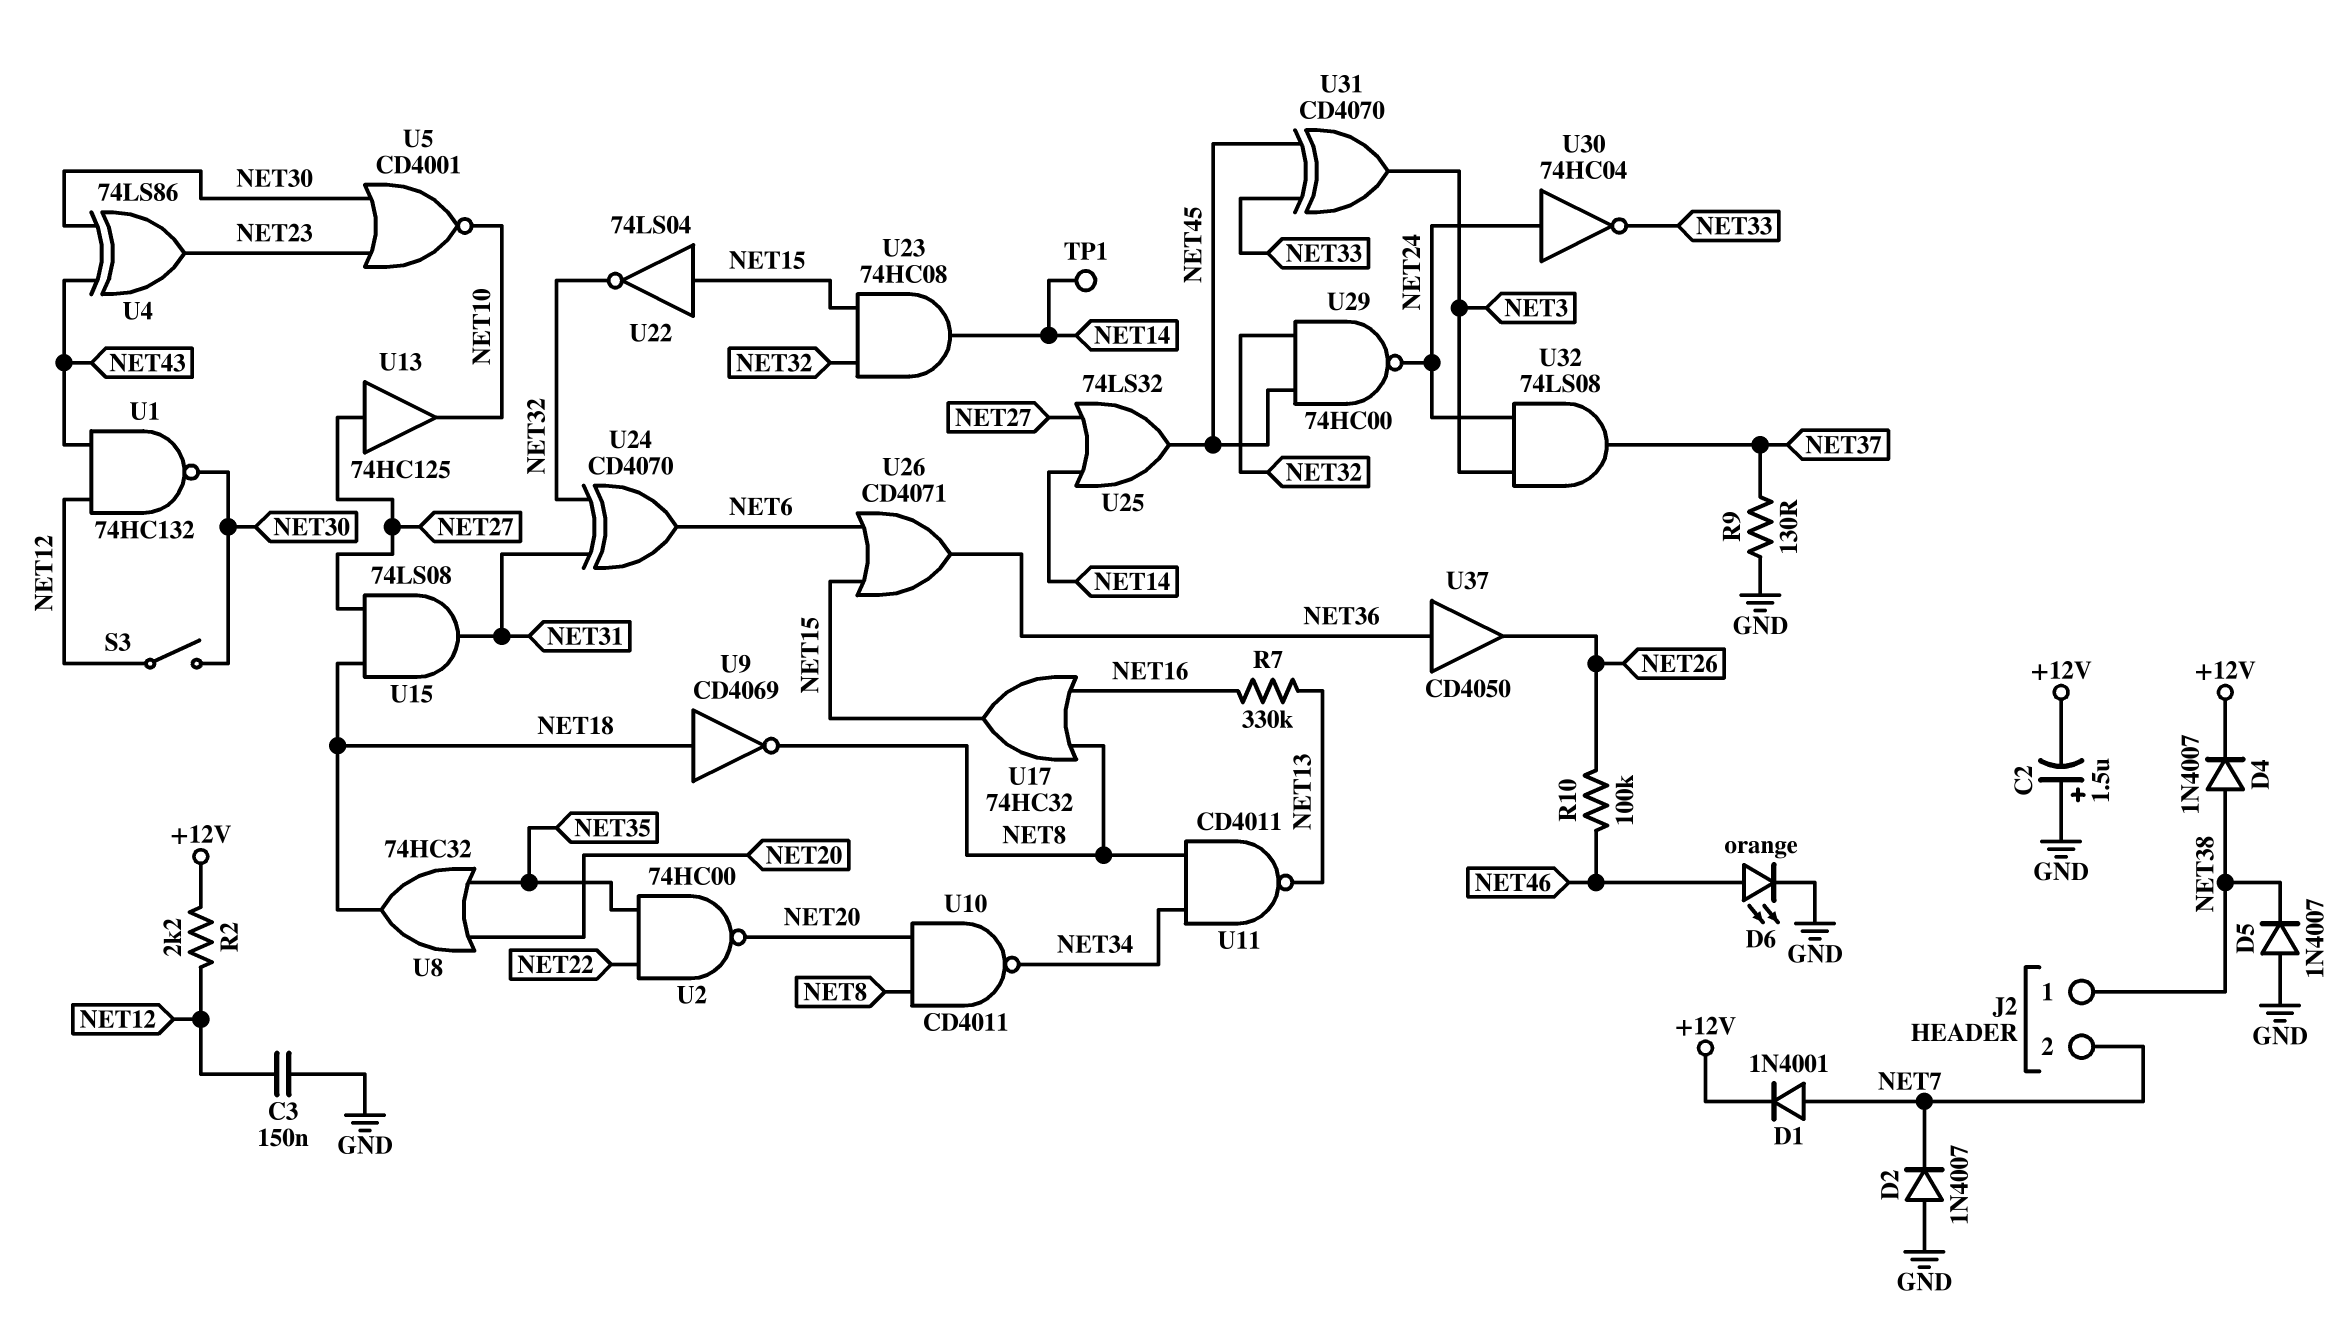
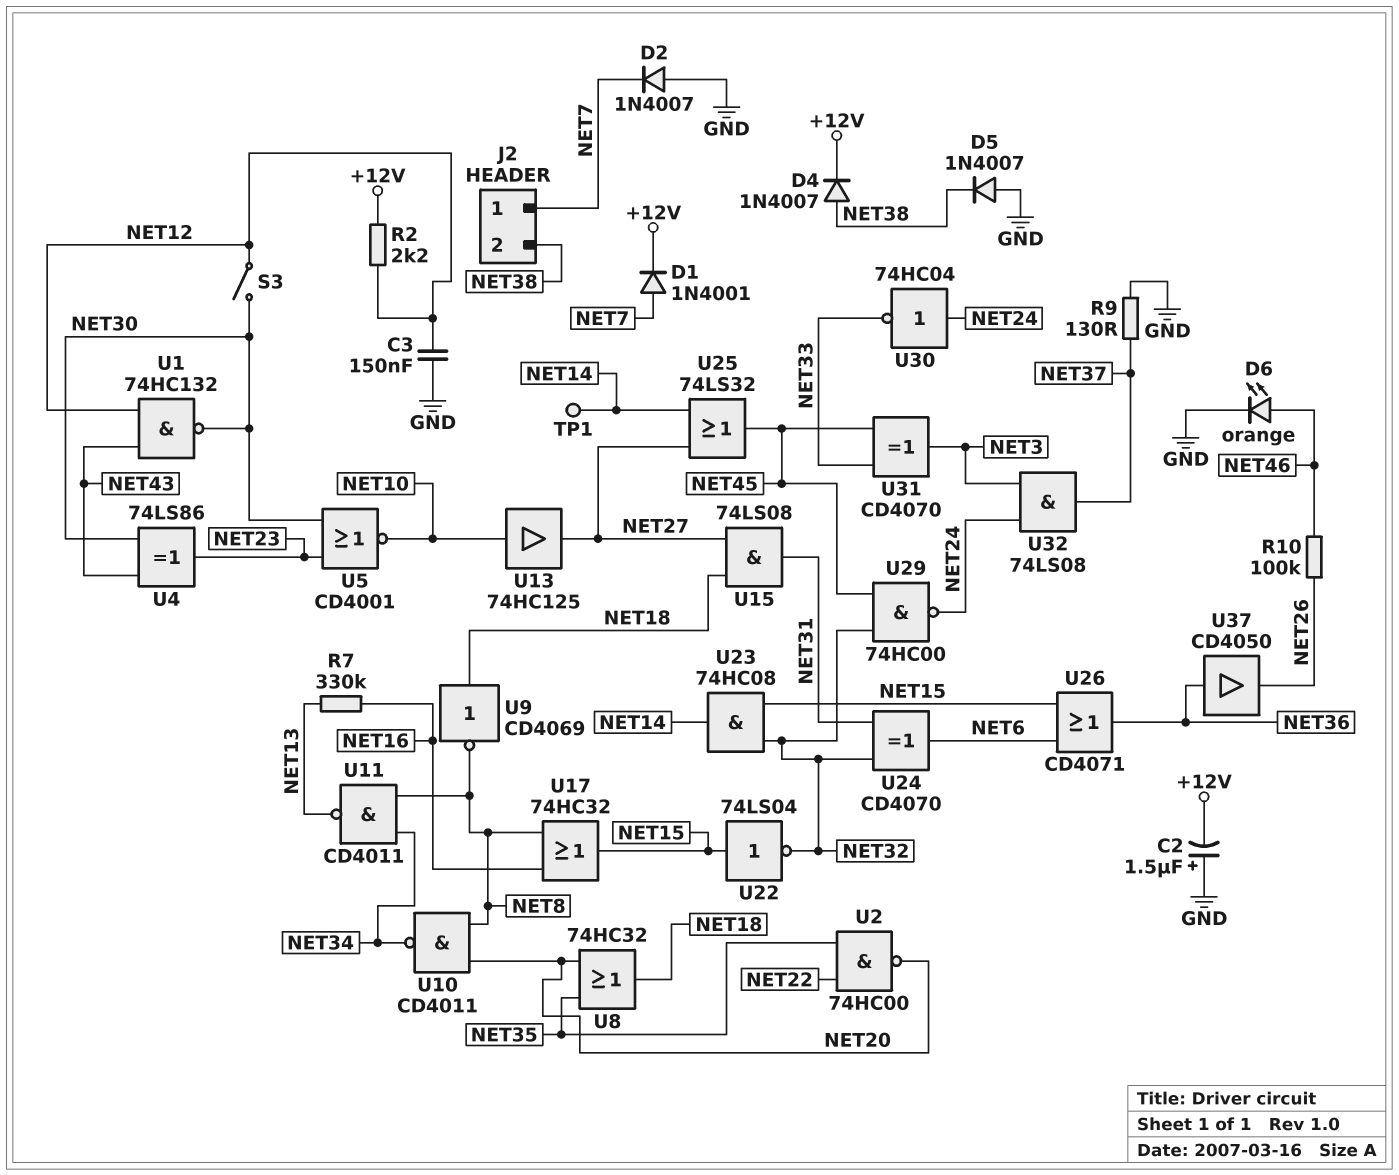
J2 pin 1: NET38 -> NET7
J2 pin 2: NET7 -> NET38
U13: buffer 74HC125 (in NET27, out NET10) -> buffer 74HC125 (in NET10, out NET27)

